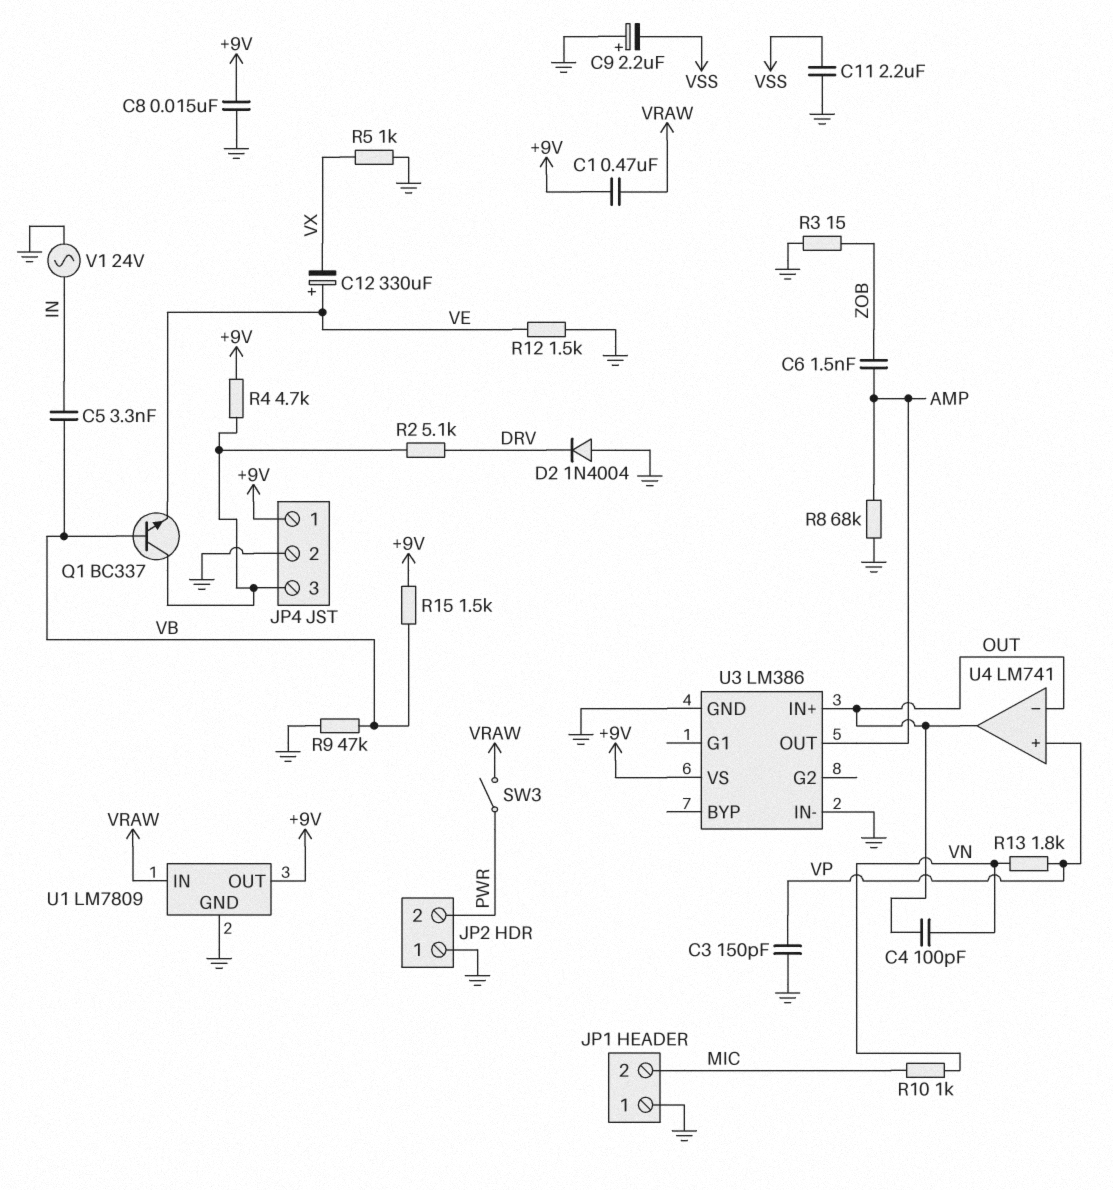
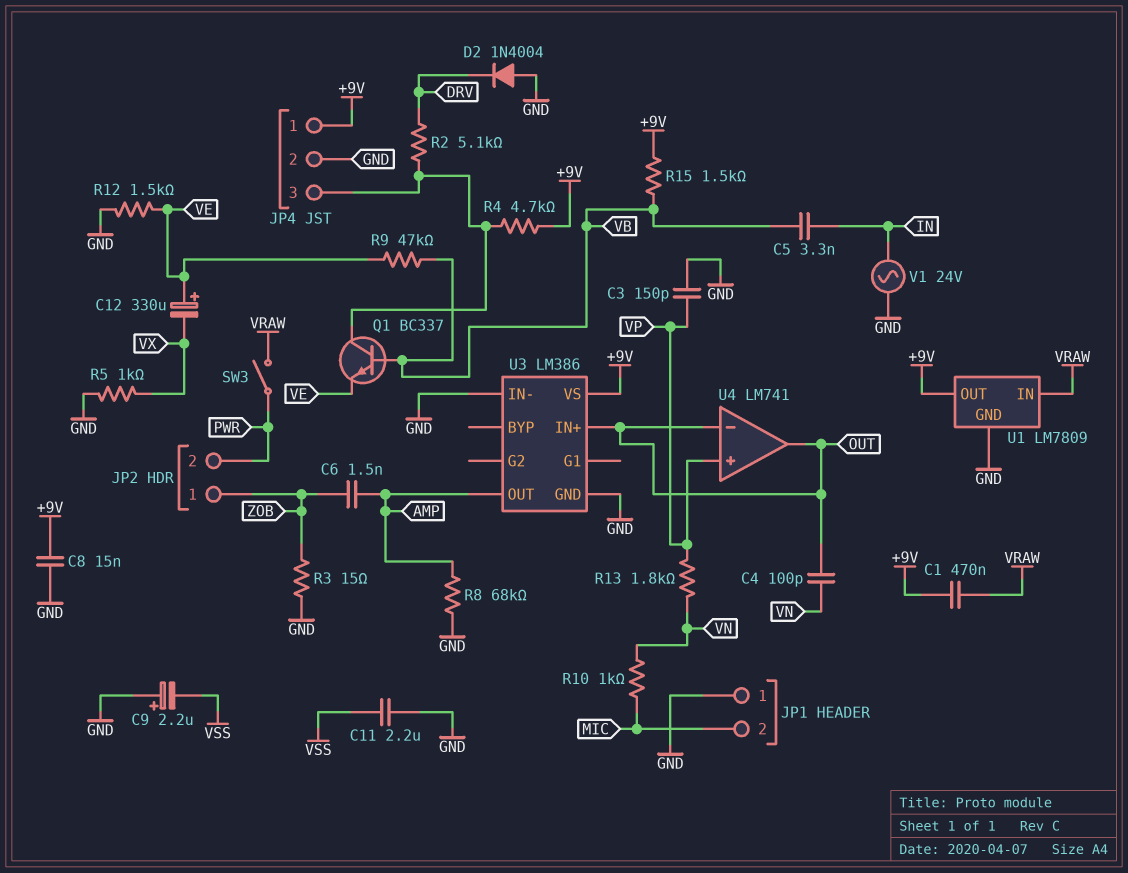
JP2 pin 1: GND -> ZOB
R9: 47k (GND, VB) -> 47k (VB, VE)

